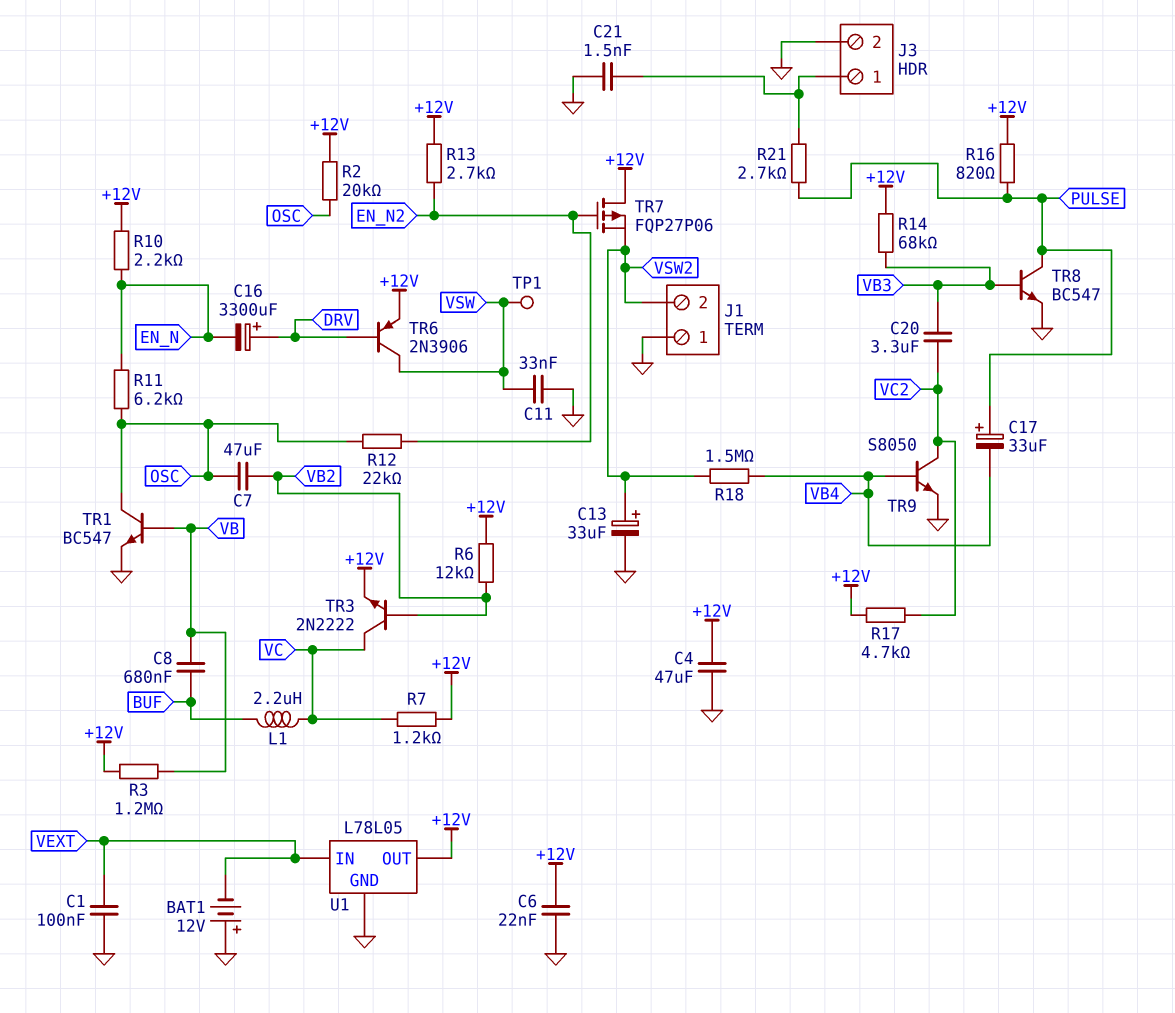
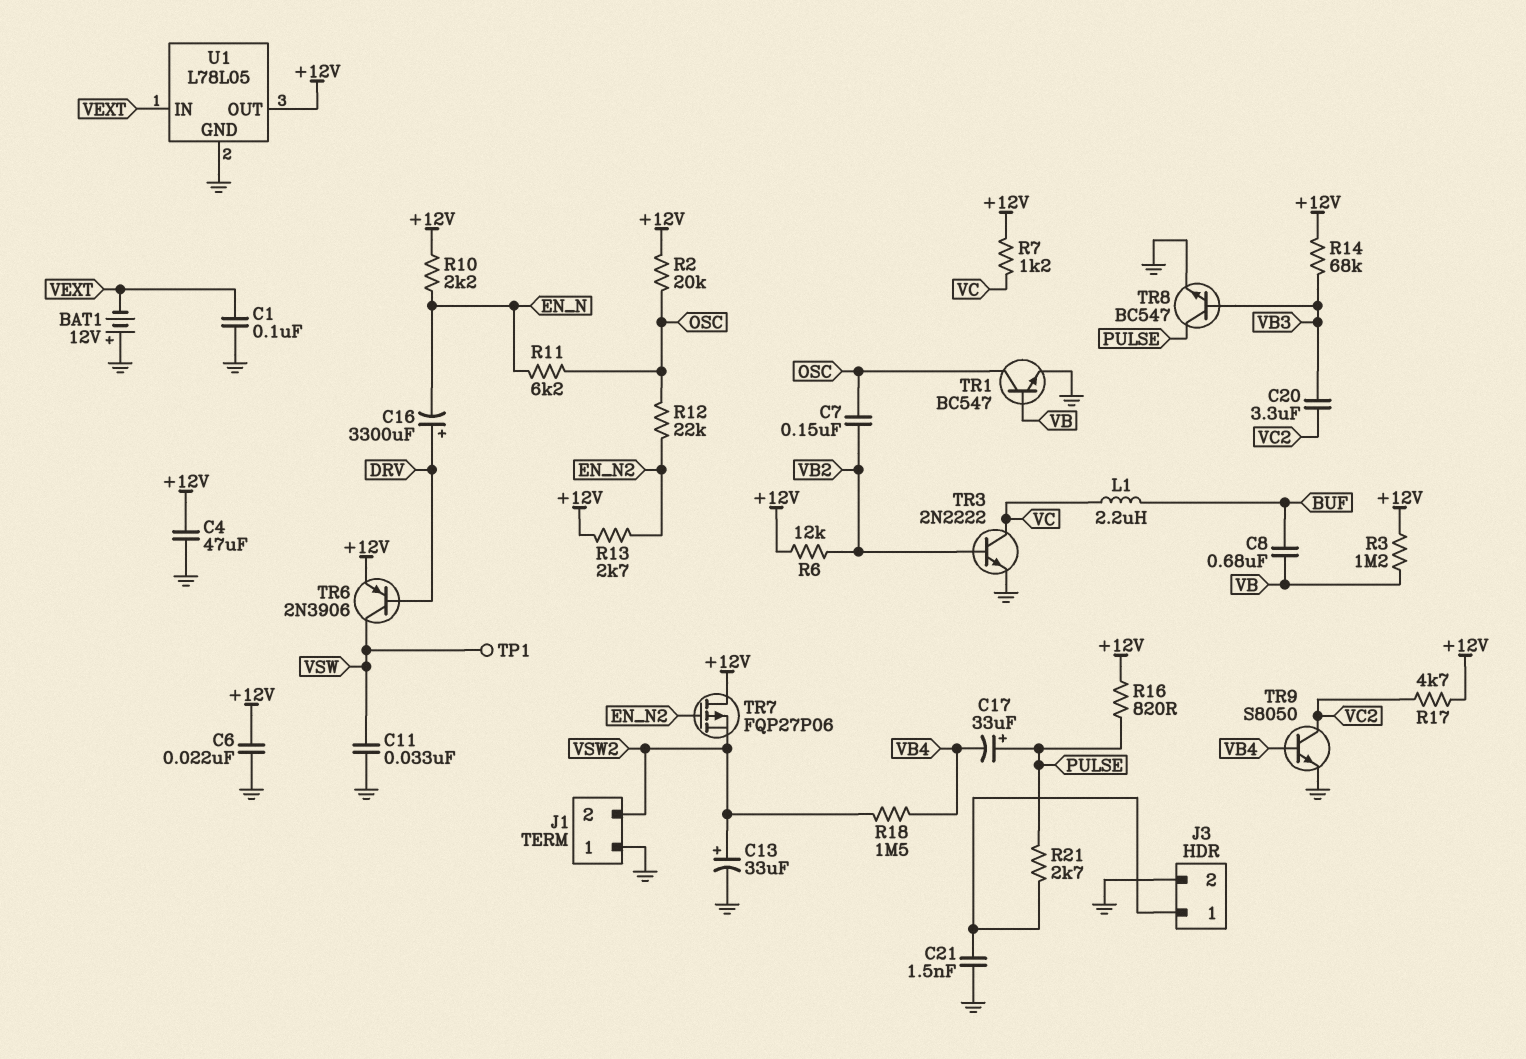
C7: 47uF (OSC, VB2) -> 150nF (OSC, VB2)
TR3: NPN 2N2222 (B VB2, C VC, E +12V) -> NPN 2N2222 (B VB2, C VC, E GND)

